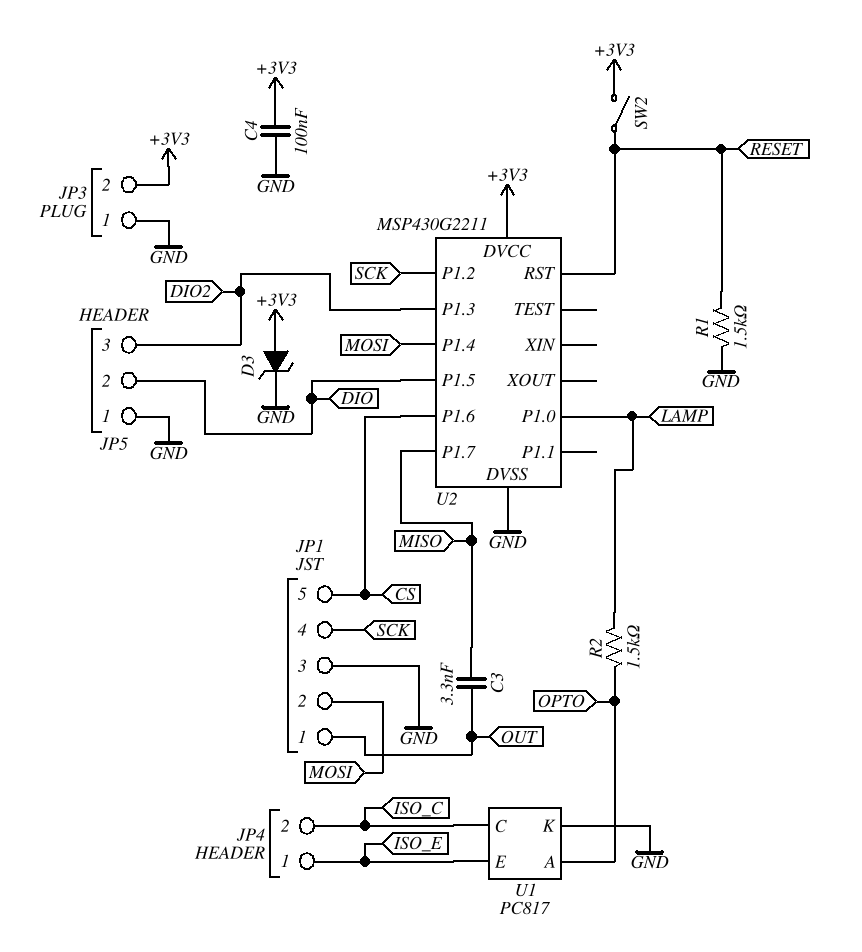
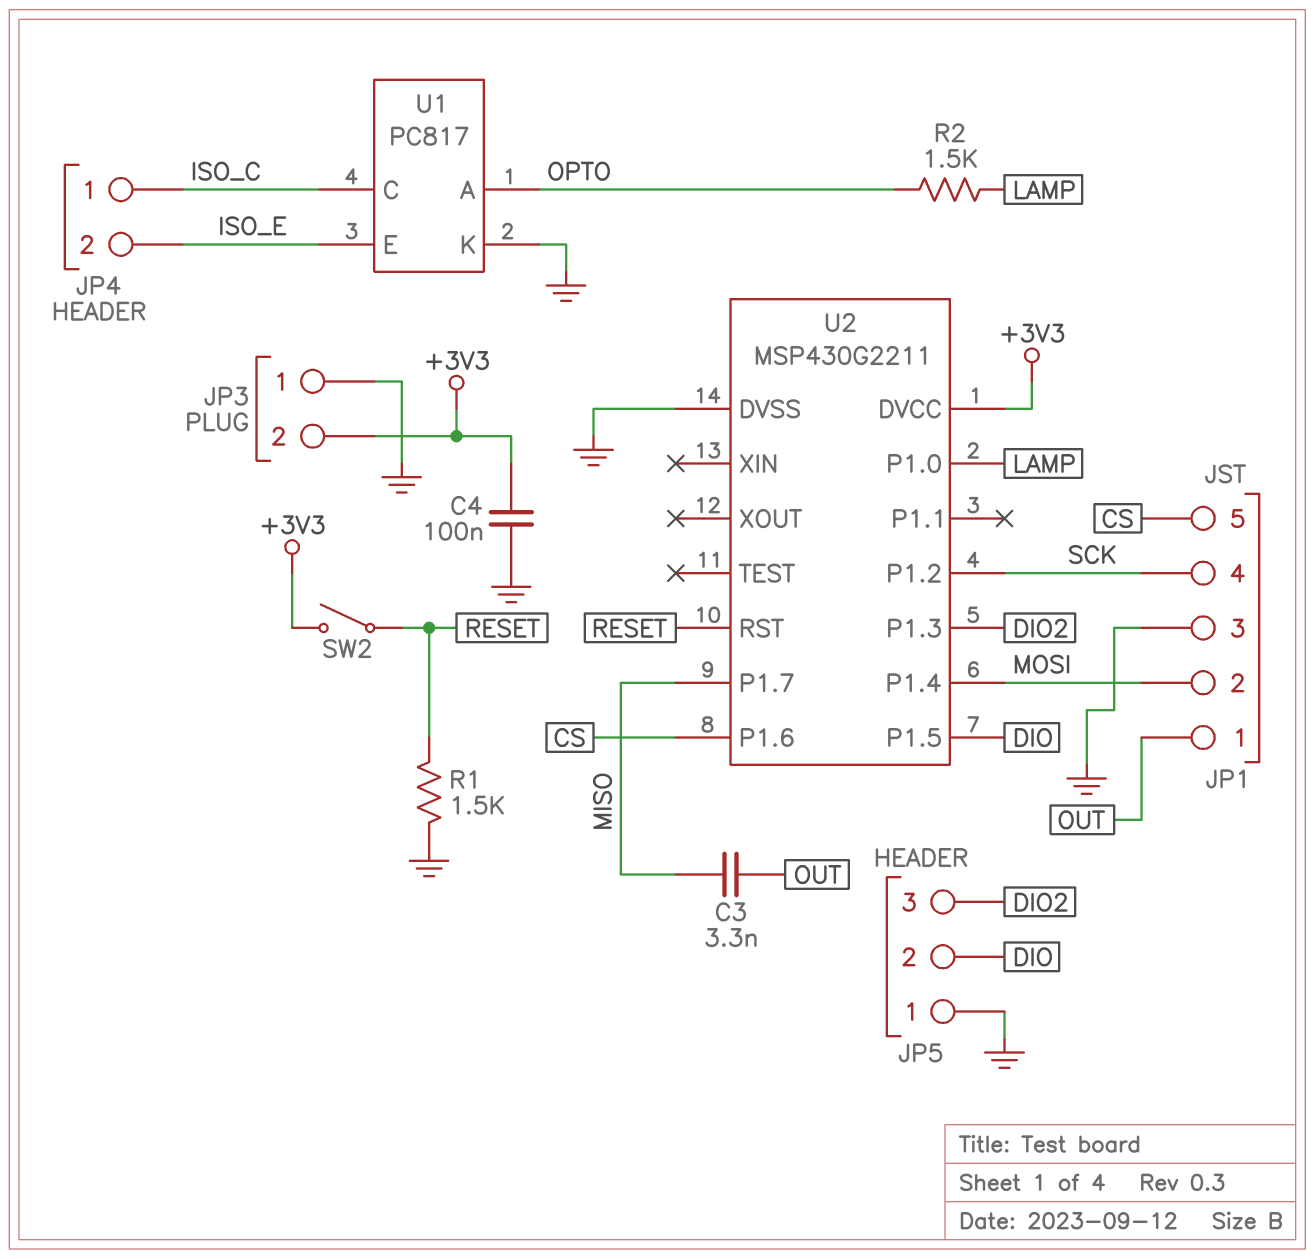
D3: zener (A +3V3, K GND) -> none
JP4 pin 1: ISO_E -> ISO_C
JP4 pin 2: ISO_C -> ISO_E

